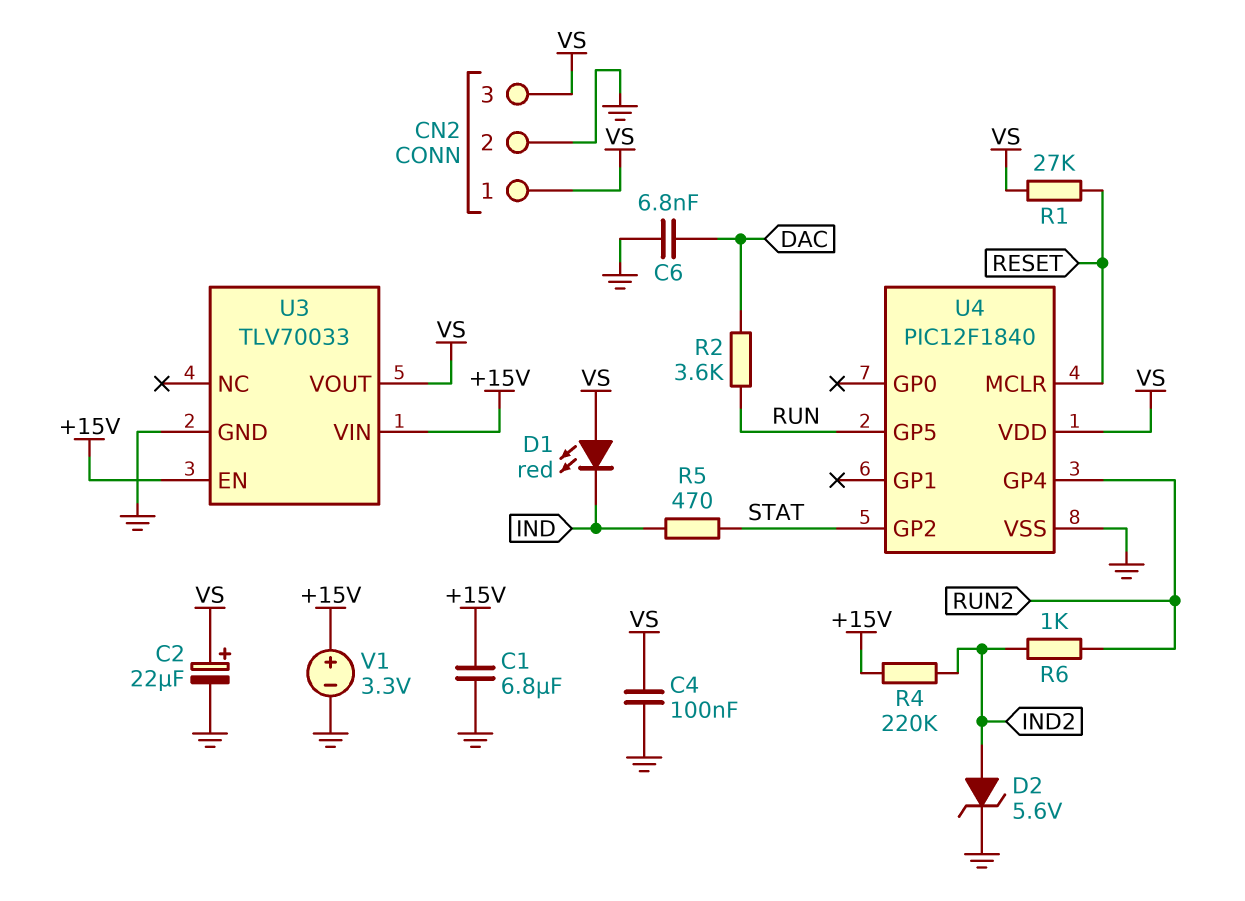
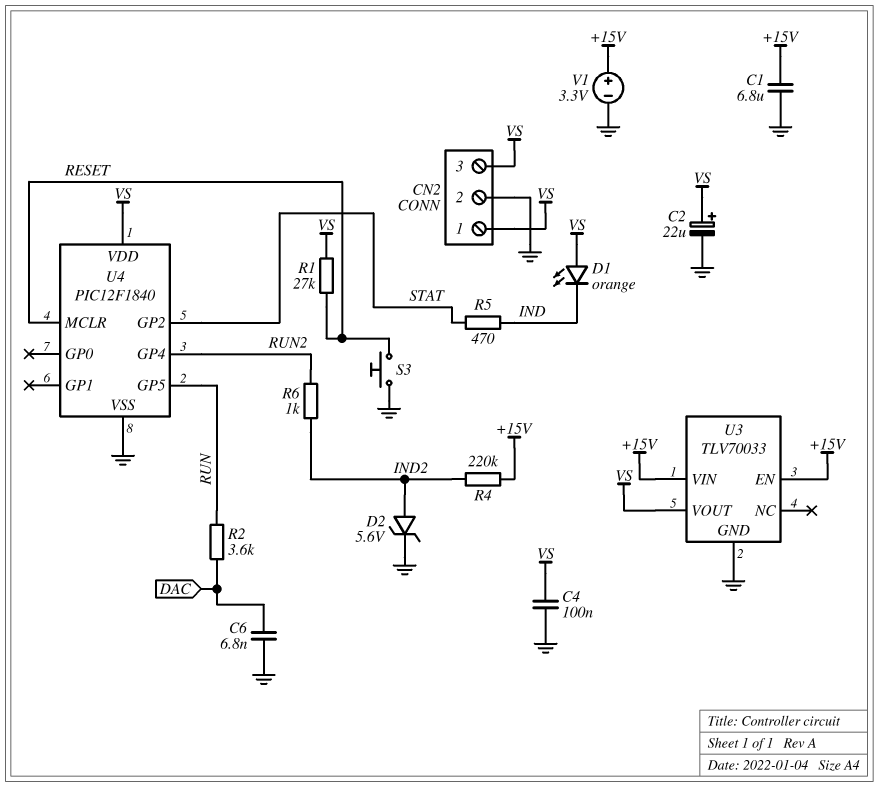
D1: LED red (A VS, K IND) -> LED orange (A VS, K IND)
S3: none -> button (GND, RESET)

